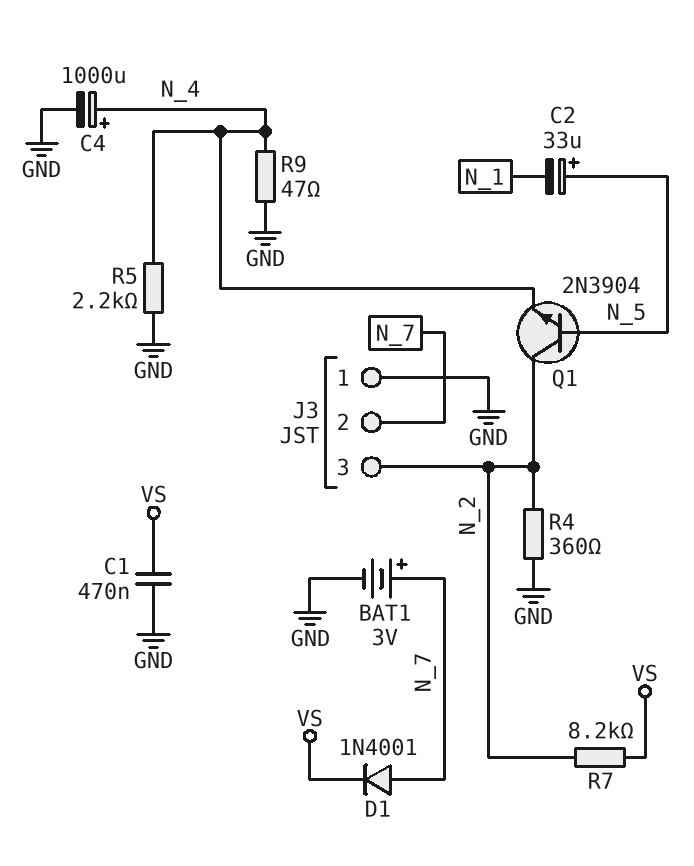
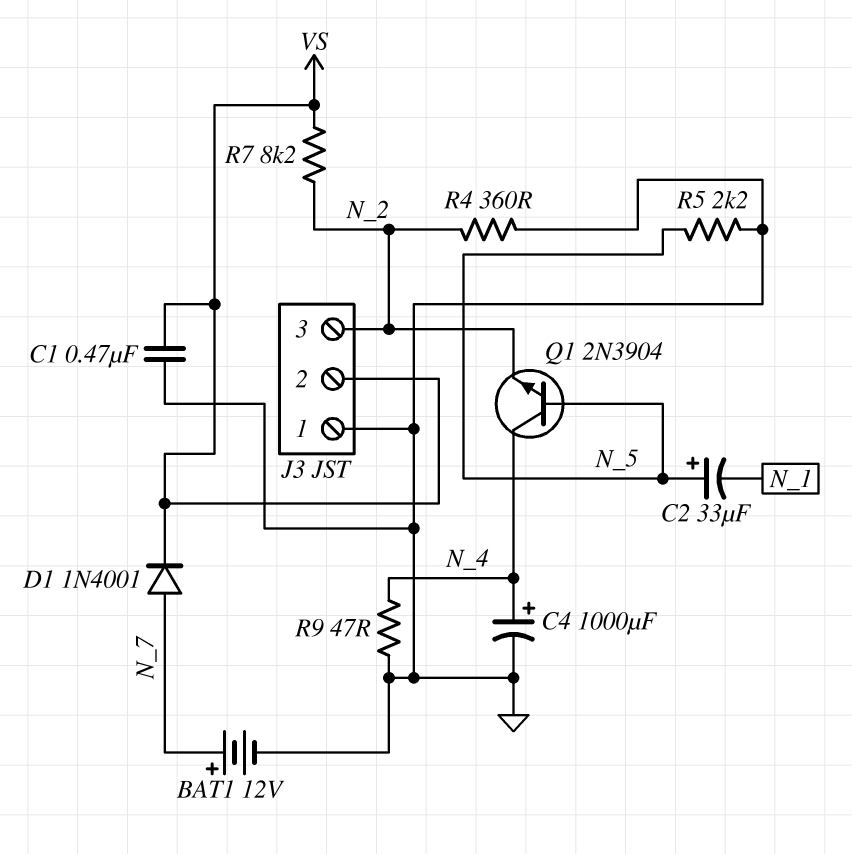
BAT1: 3V (plus N_7, minus GND) -> 12V (plus N_7, minus GND)
J3 pin 2: N_7 -> VS
Q1: NPN 2N3904 (B N_5, C N_2, E N_4) -> NPN 2N3904 (B N_5, C N_4, E N_2)
R5: 2.2k (GND, N_4) -> 2.2k (GND, N_5)

